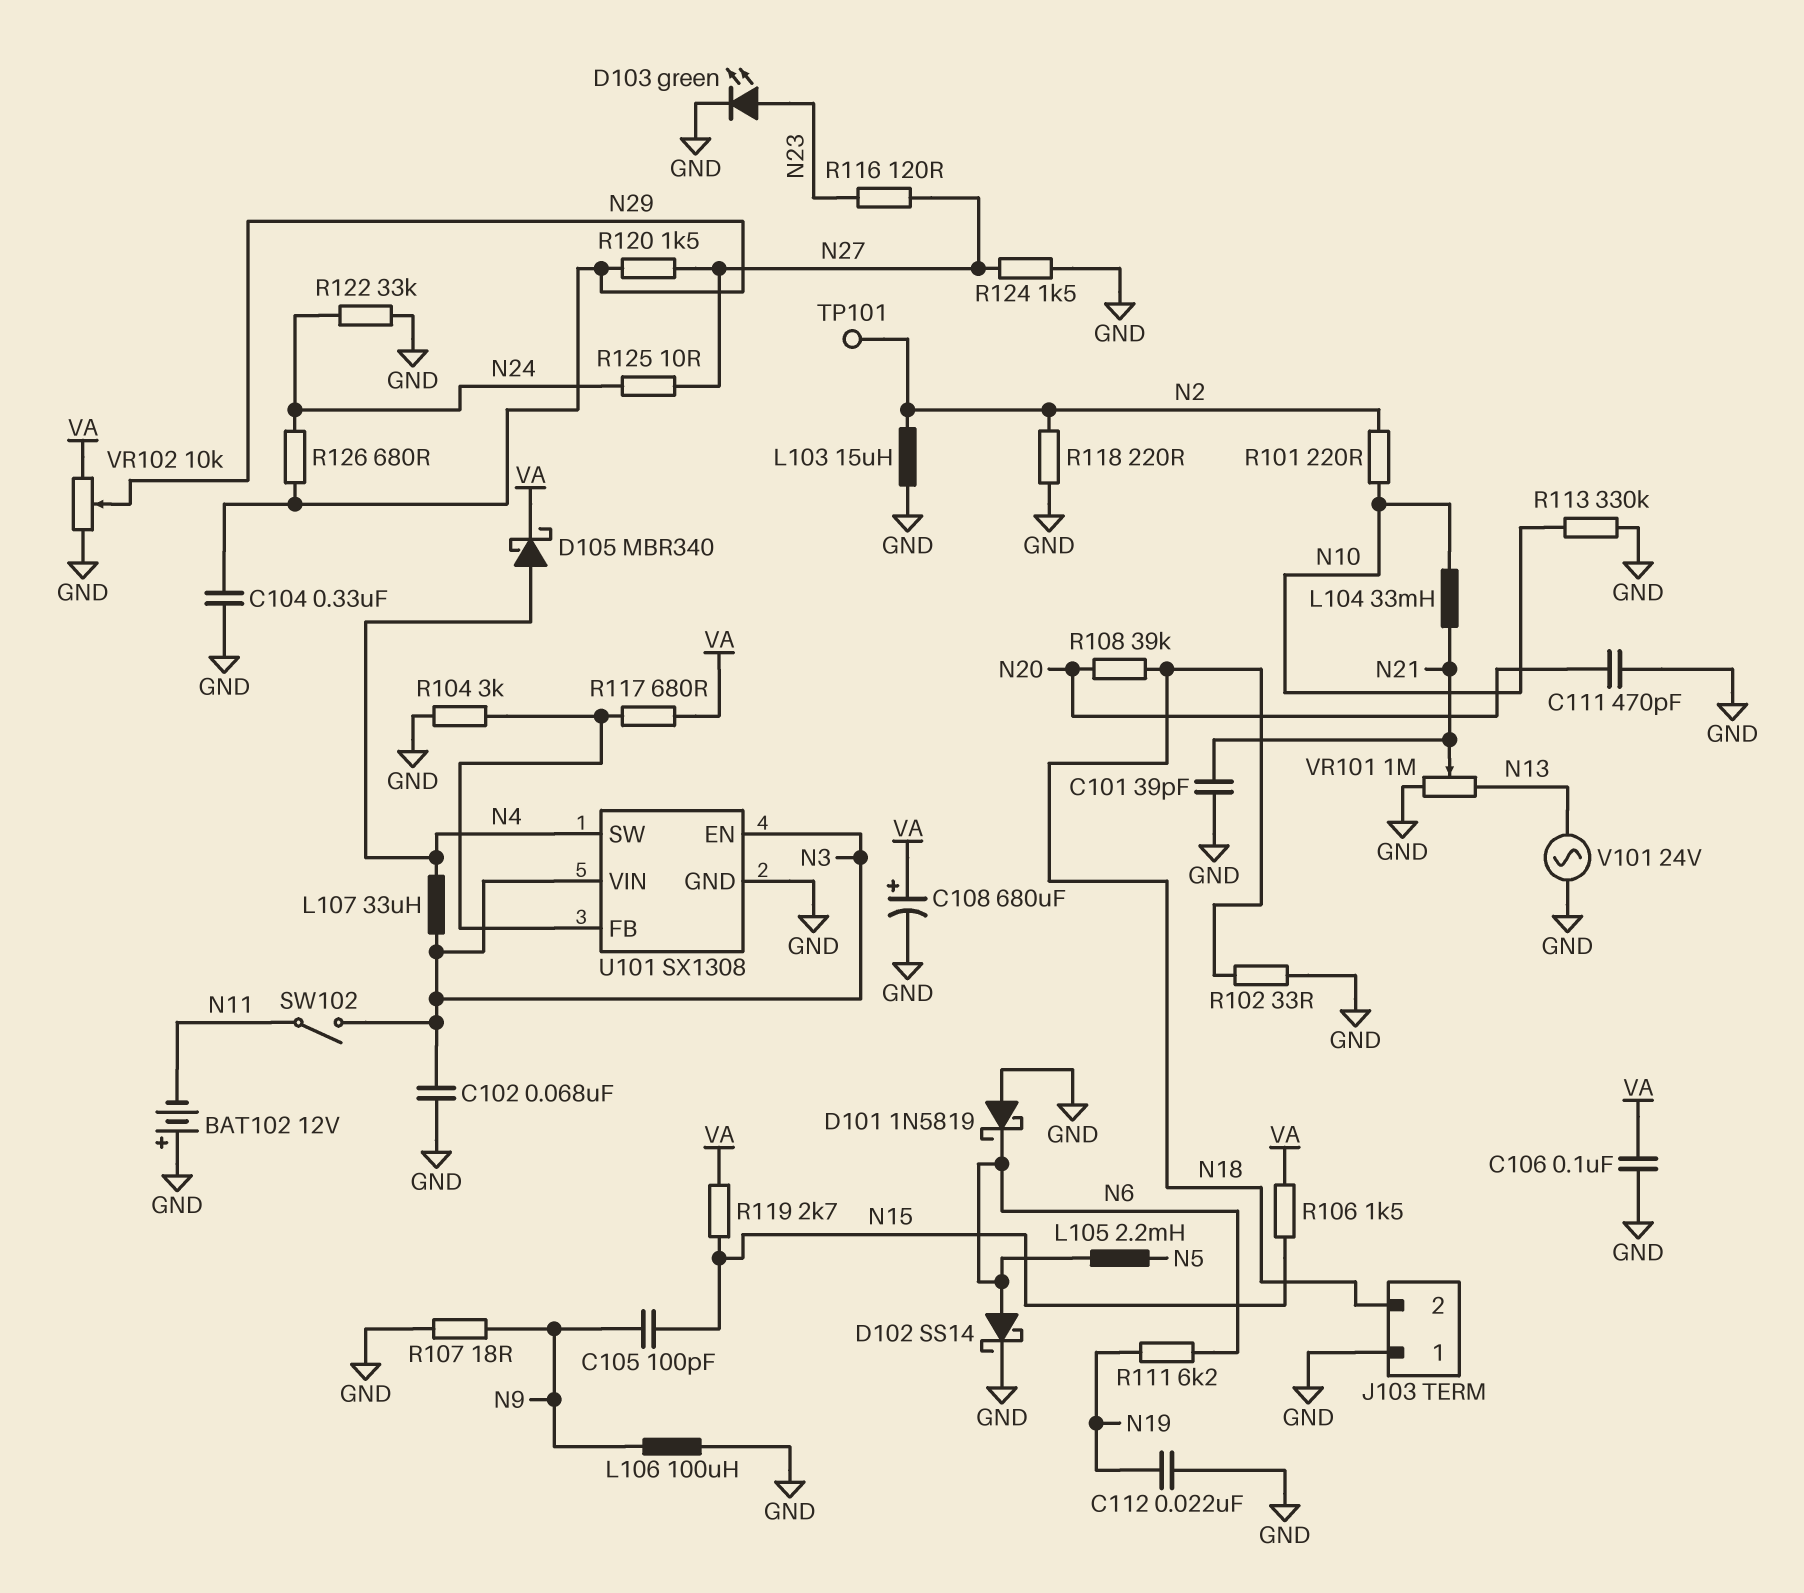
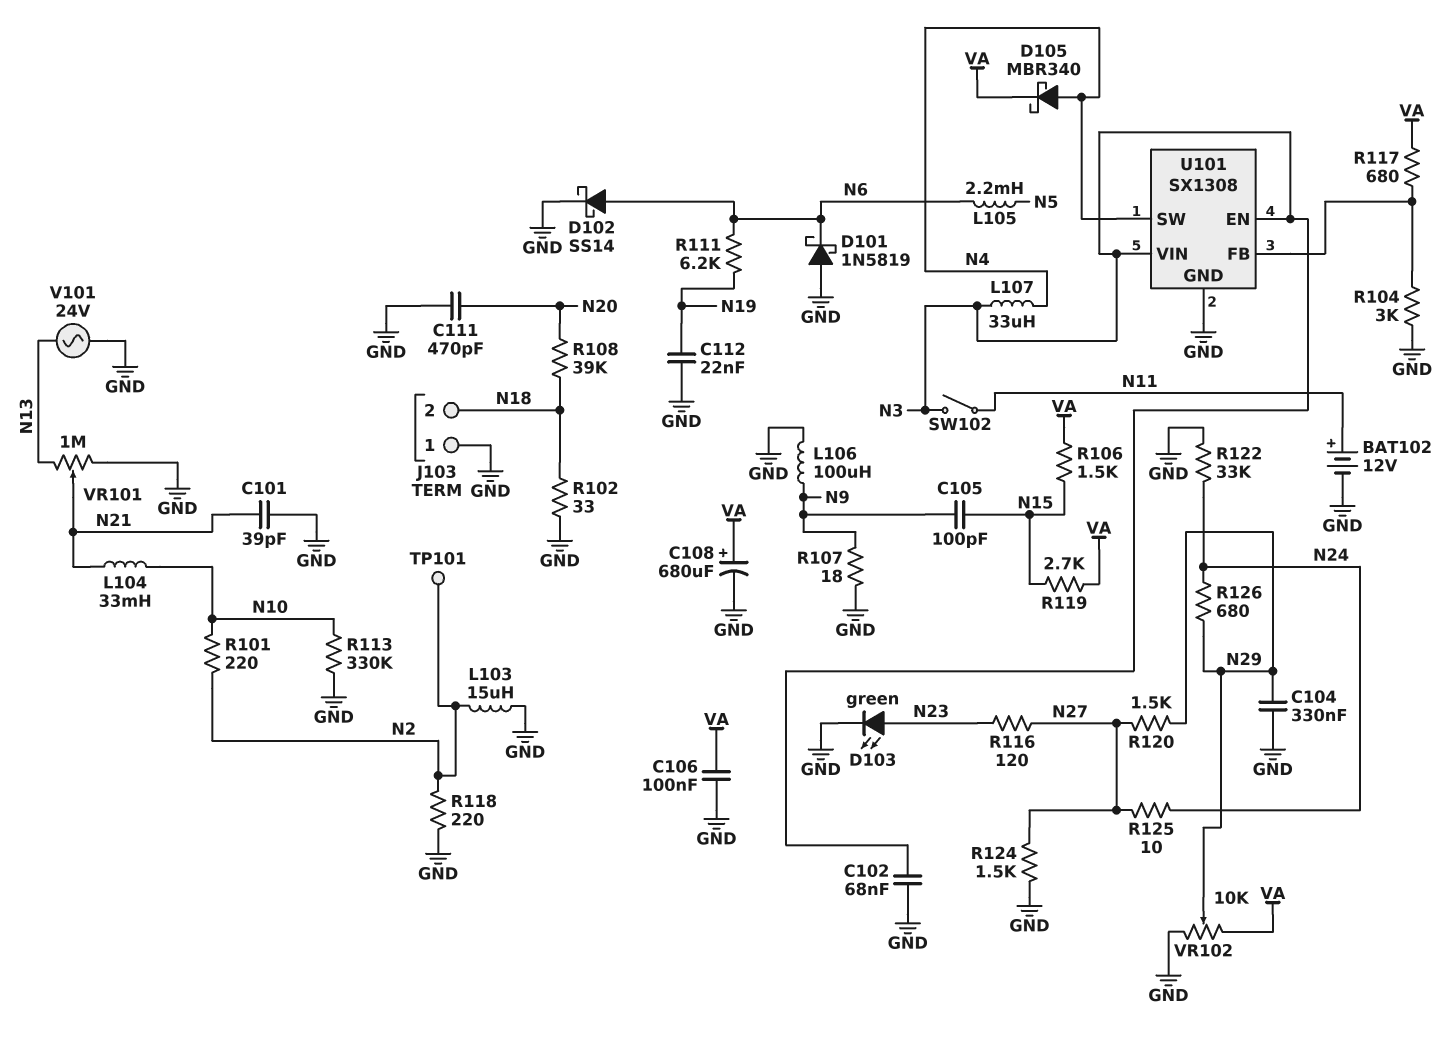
BAT102: 12V (plus GND, minus N11) -> 12V (plus N11, minus GND)

